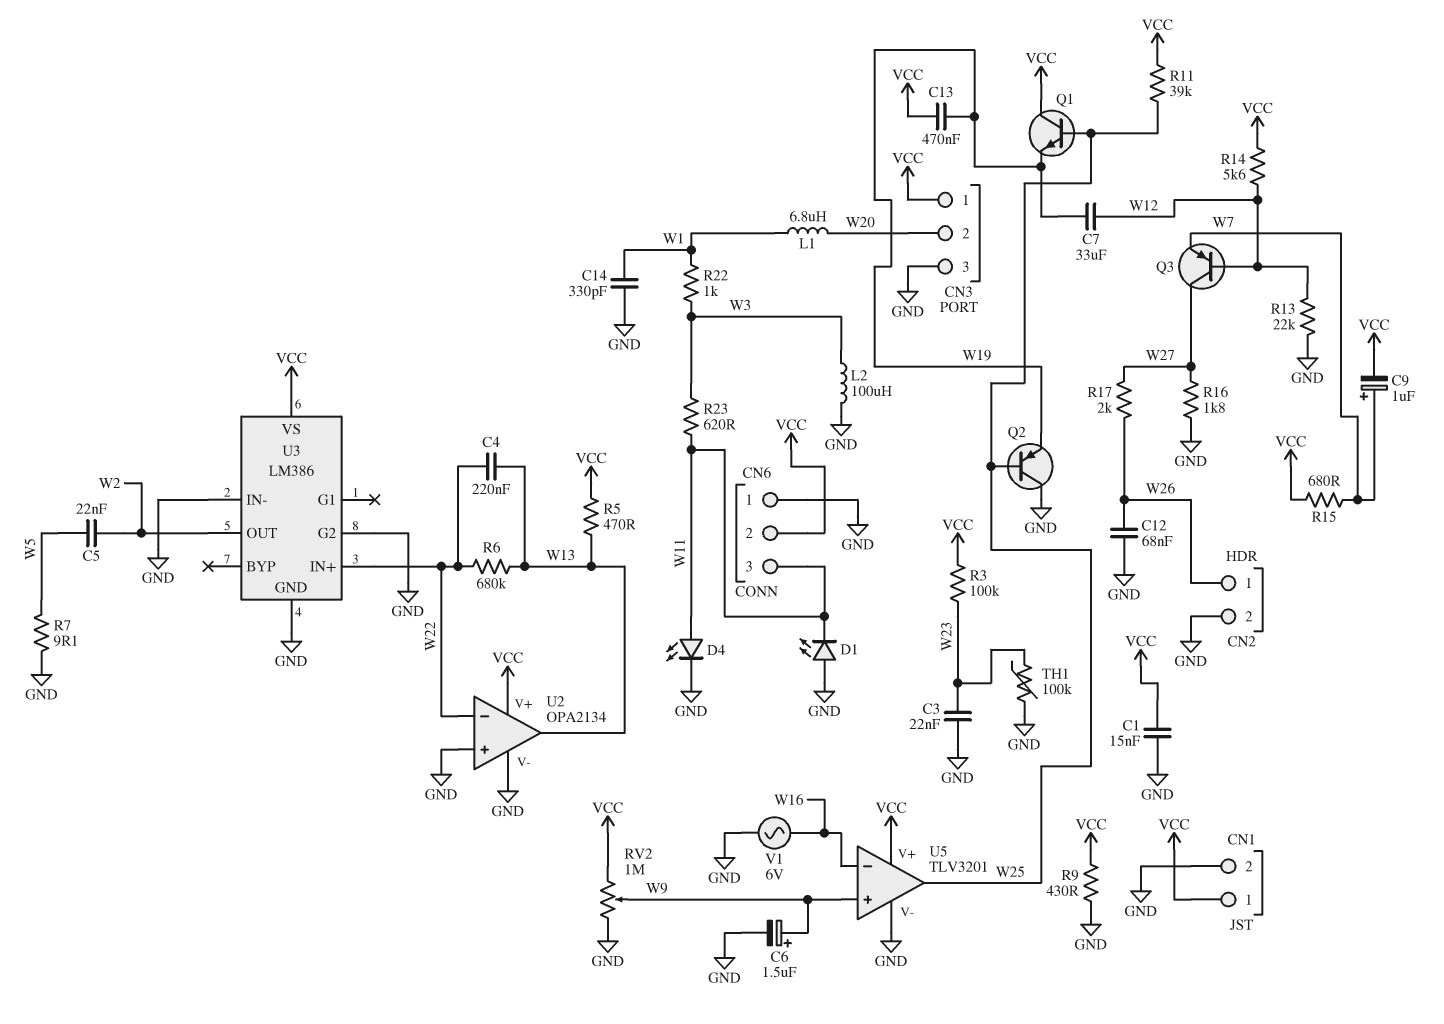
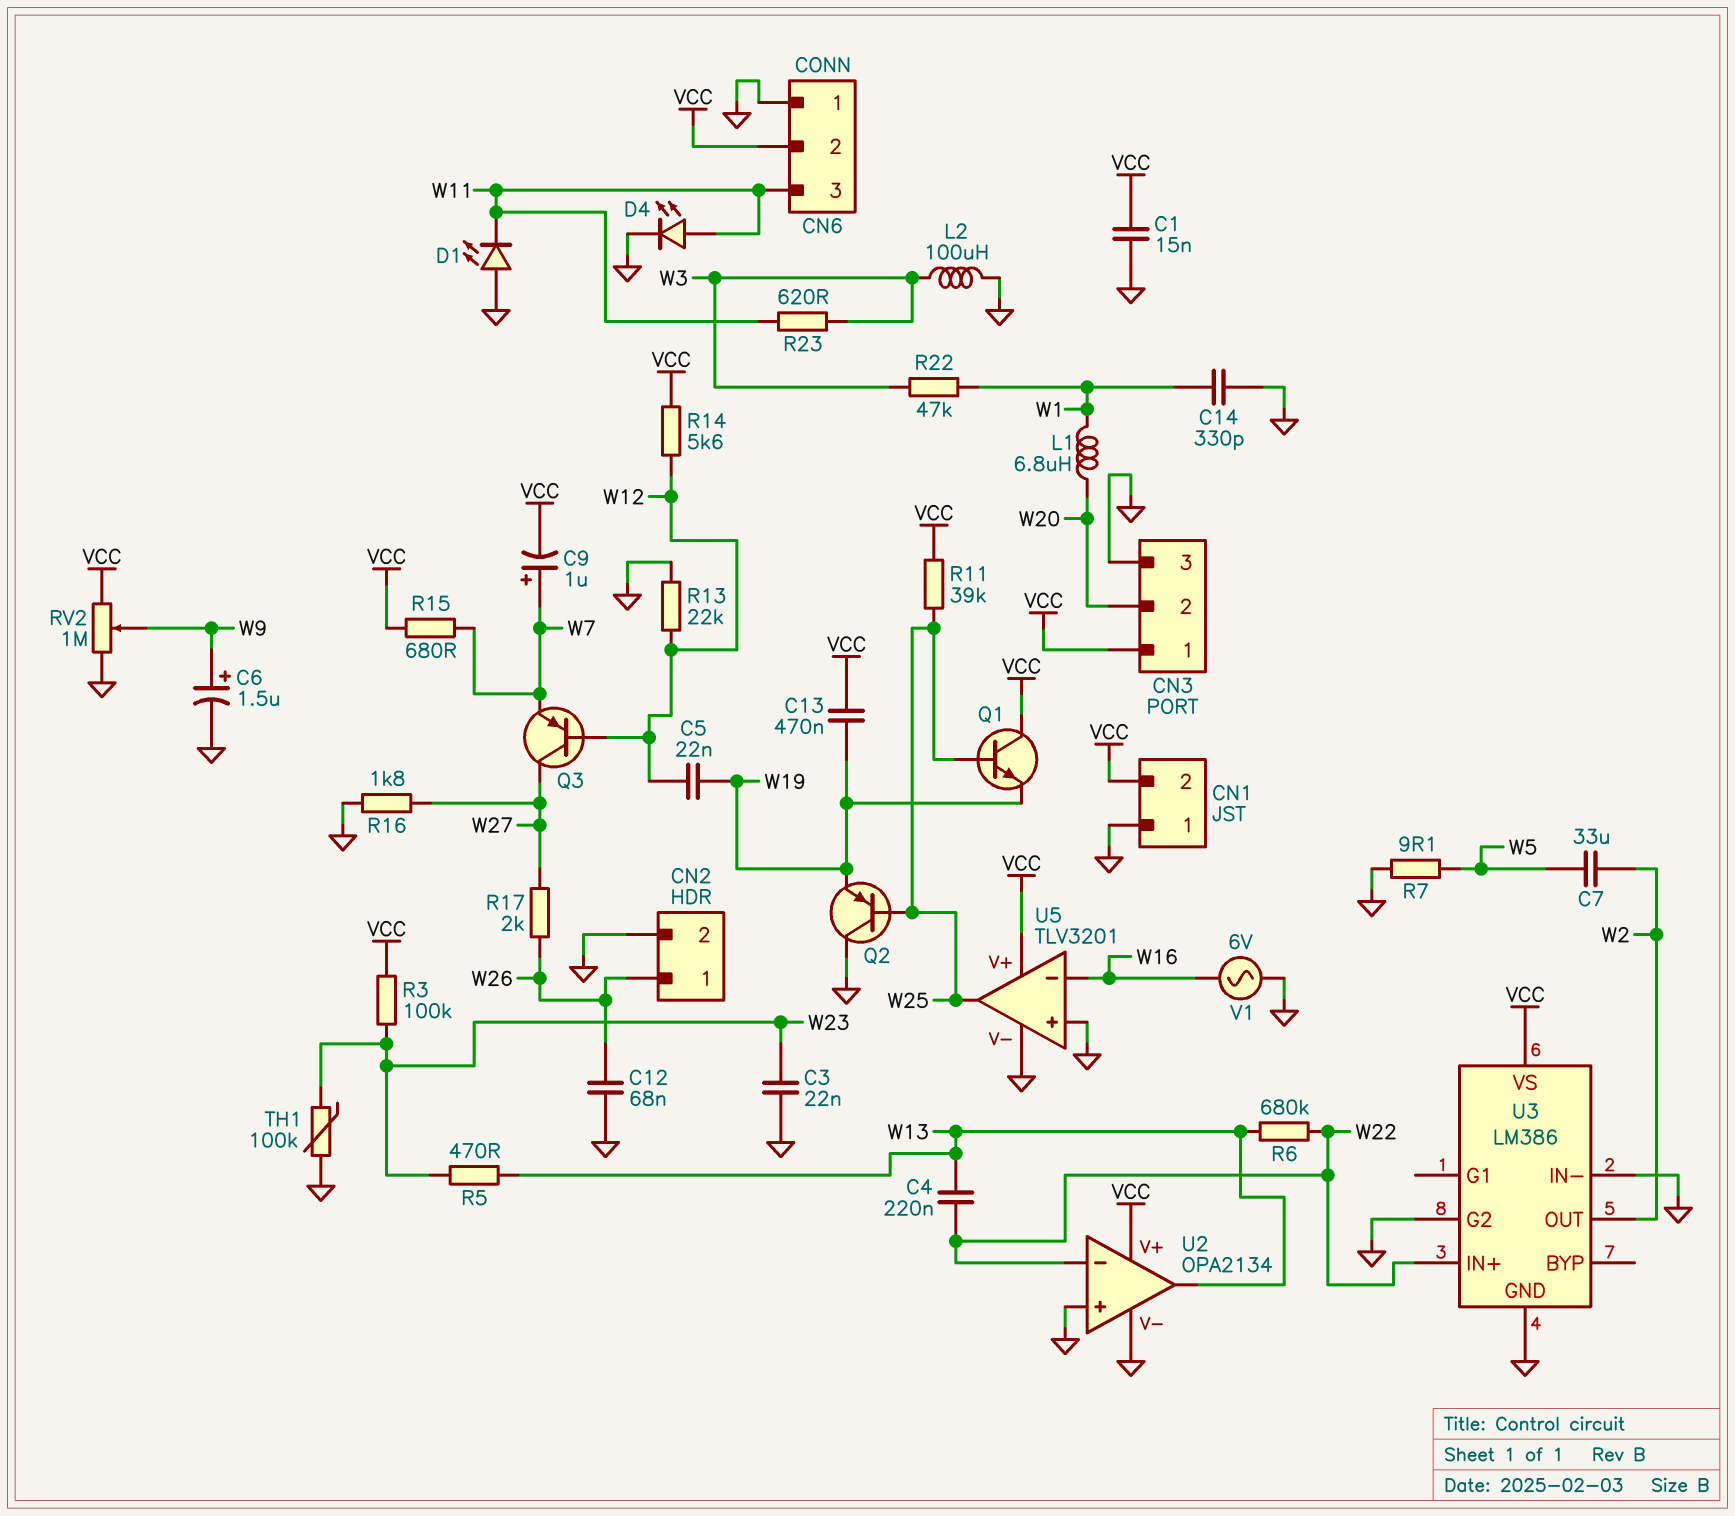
C5: 22nF (W2, W5) -> 22nF (W12, W19)
C7: 33uF (W12, W19) -> 33uF (W2, W5)
CN1 pin 1: VCC -> GND
CN1 pin 2: GND -> VCC
R5: 470 (VCC, W13) -> 470 (W13, W23)
R9: 430 (GND, VCC) -> none
R22: 1k (W1, W3) -> 47k (W1, W3)
U5 pin in+: W9 -> GND

